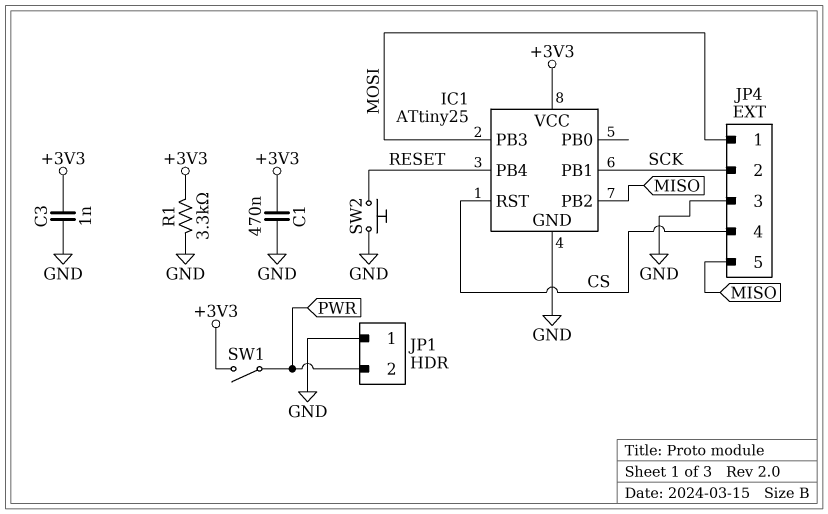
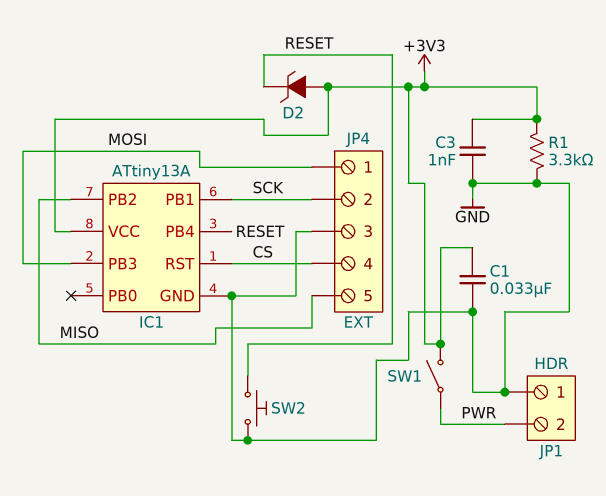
C1: 470nF (+3V3, GND) -> 33nF (+3V3, GND)
D2: none -> zener (A +3V3, K RESET)
IC1: ATtiny25 -> ATtiny13A

